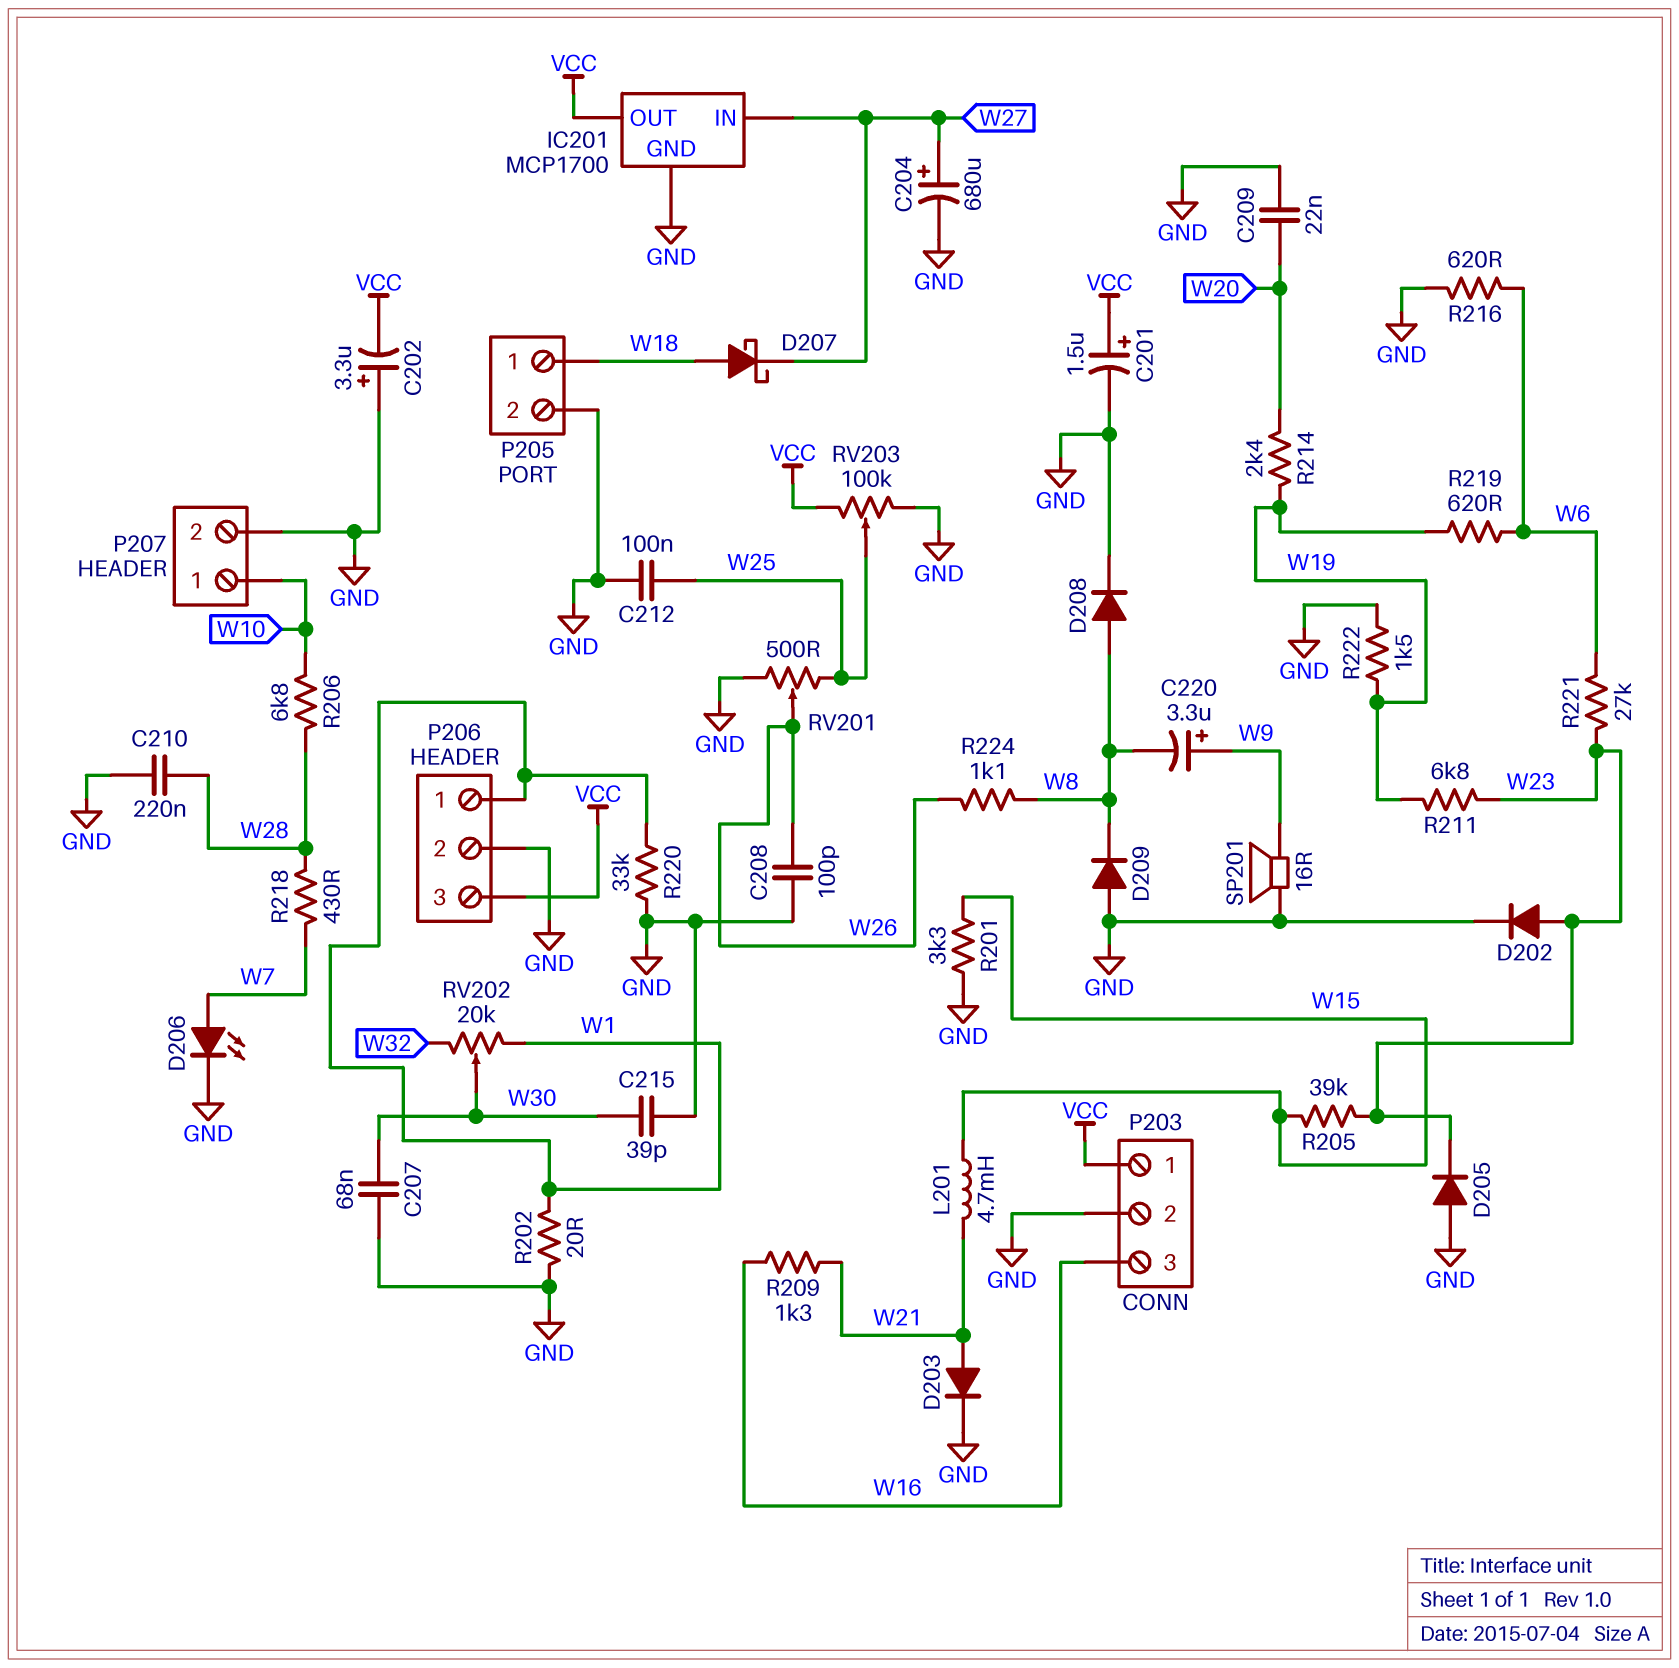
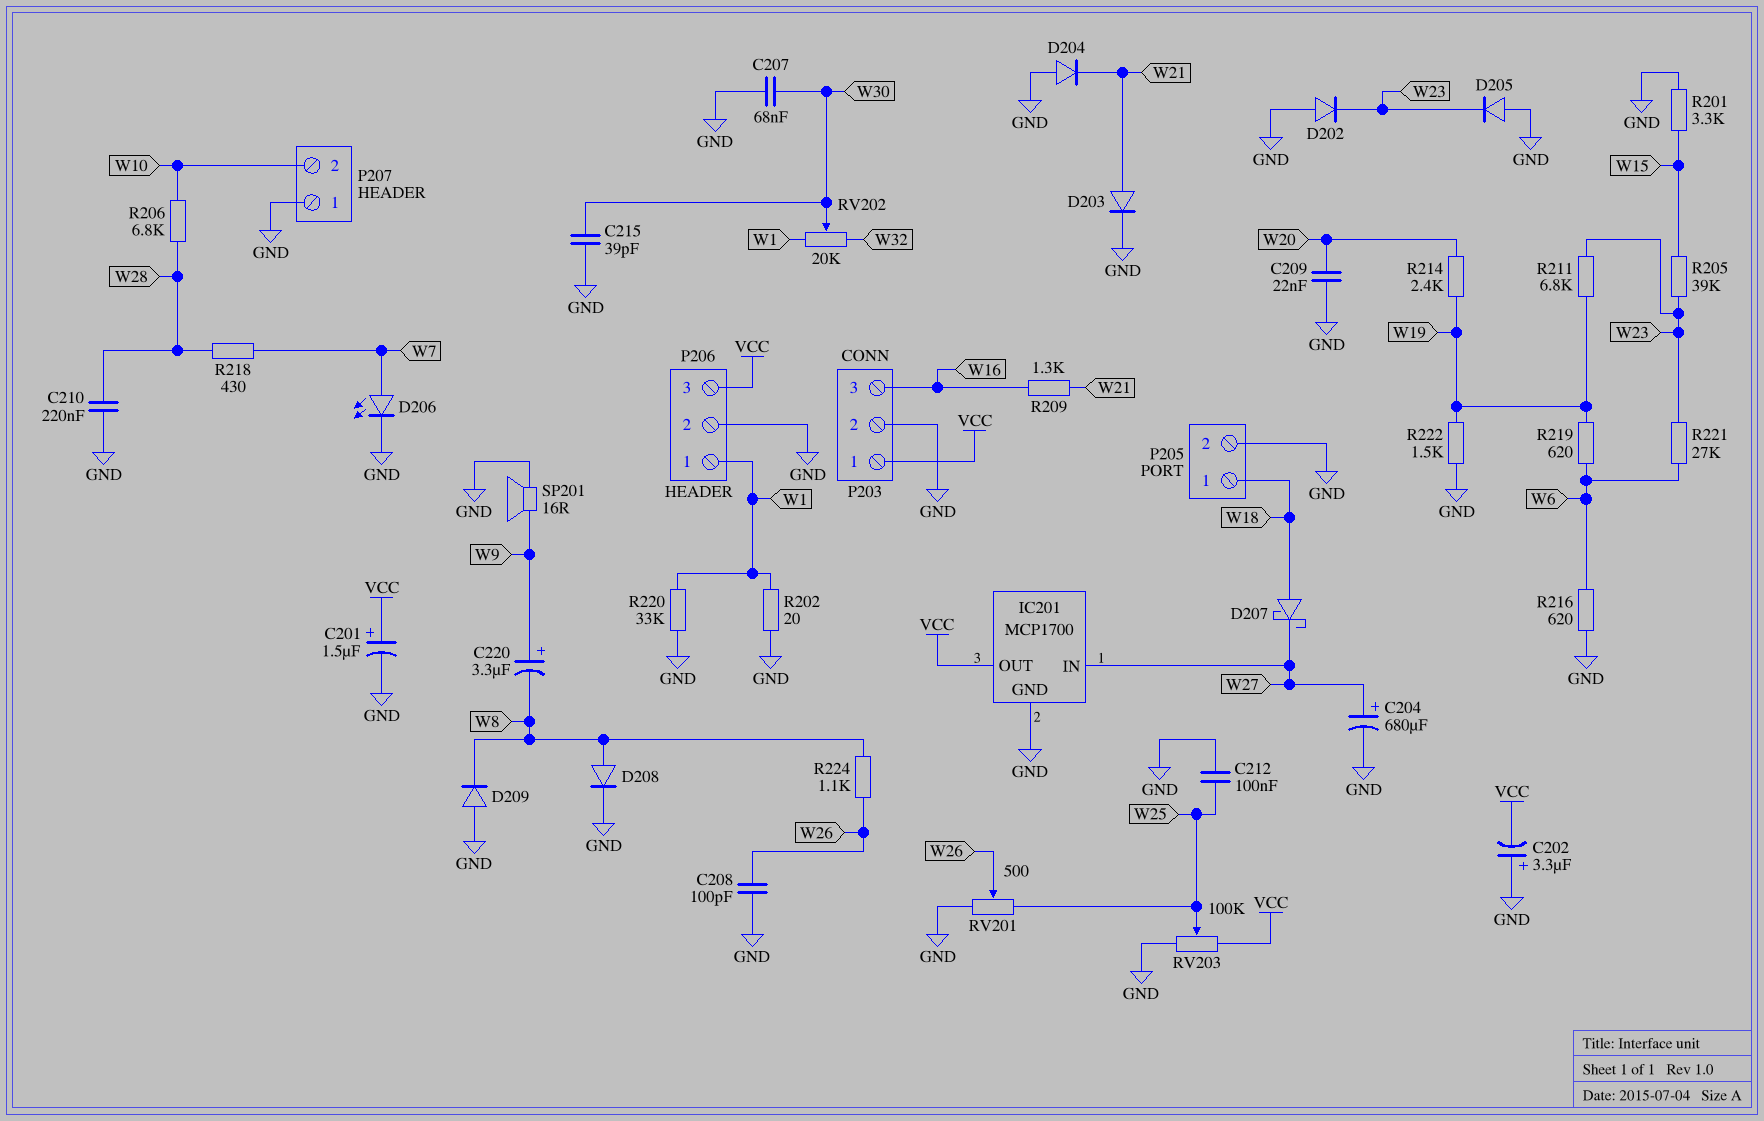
D202: diode (A W23, K GND) -> diode (A GND, K W23)
D204: none -> diode (A GND, K W21)
L201: 4.7mH (W15, W21) -> none
P207 pin 1: W10 -> GND
P207 pin 2: GND -> W10

